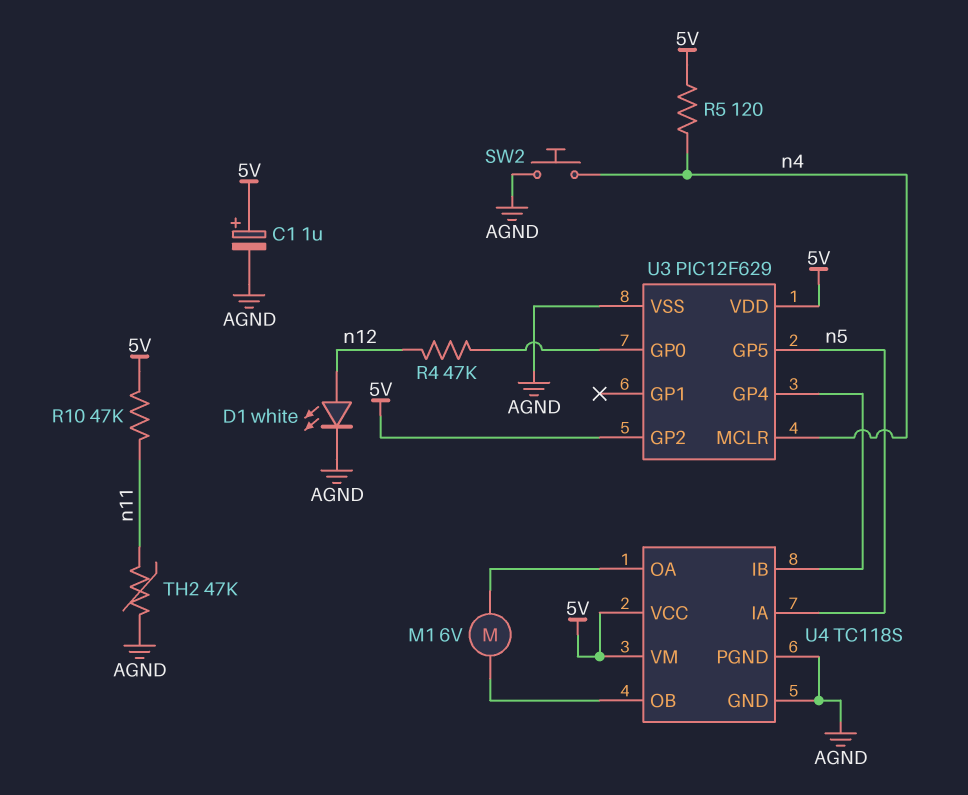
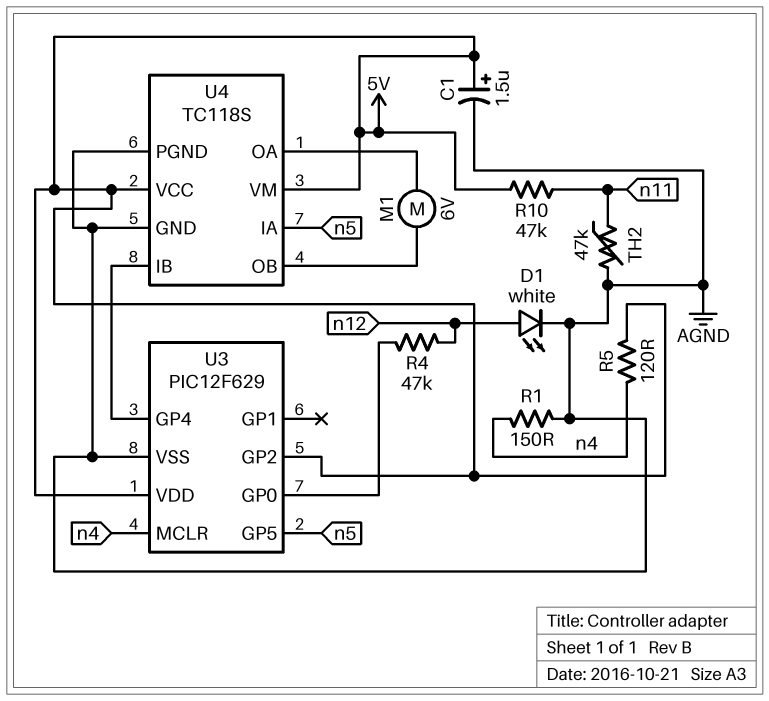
C1: 1uF (plus 5V, minus AGND) -> 1.5uF (plus 5V, minus AGND)
R1: none -> 150 (AGND, n4)
SW2: button (AGND, n4) -> none

